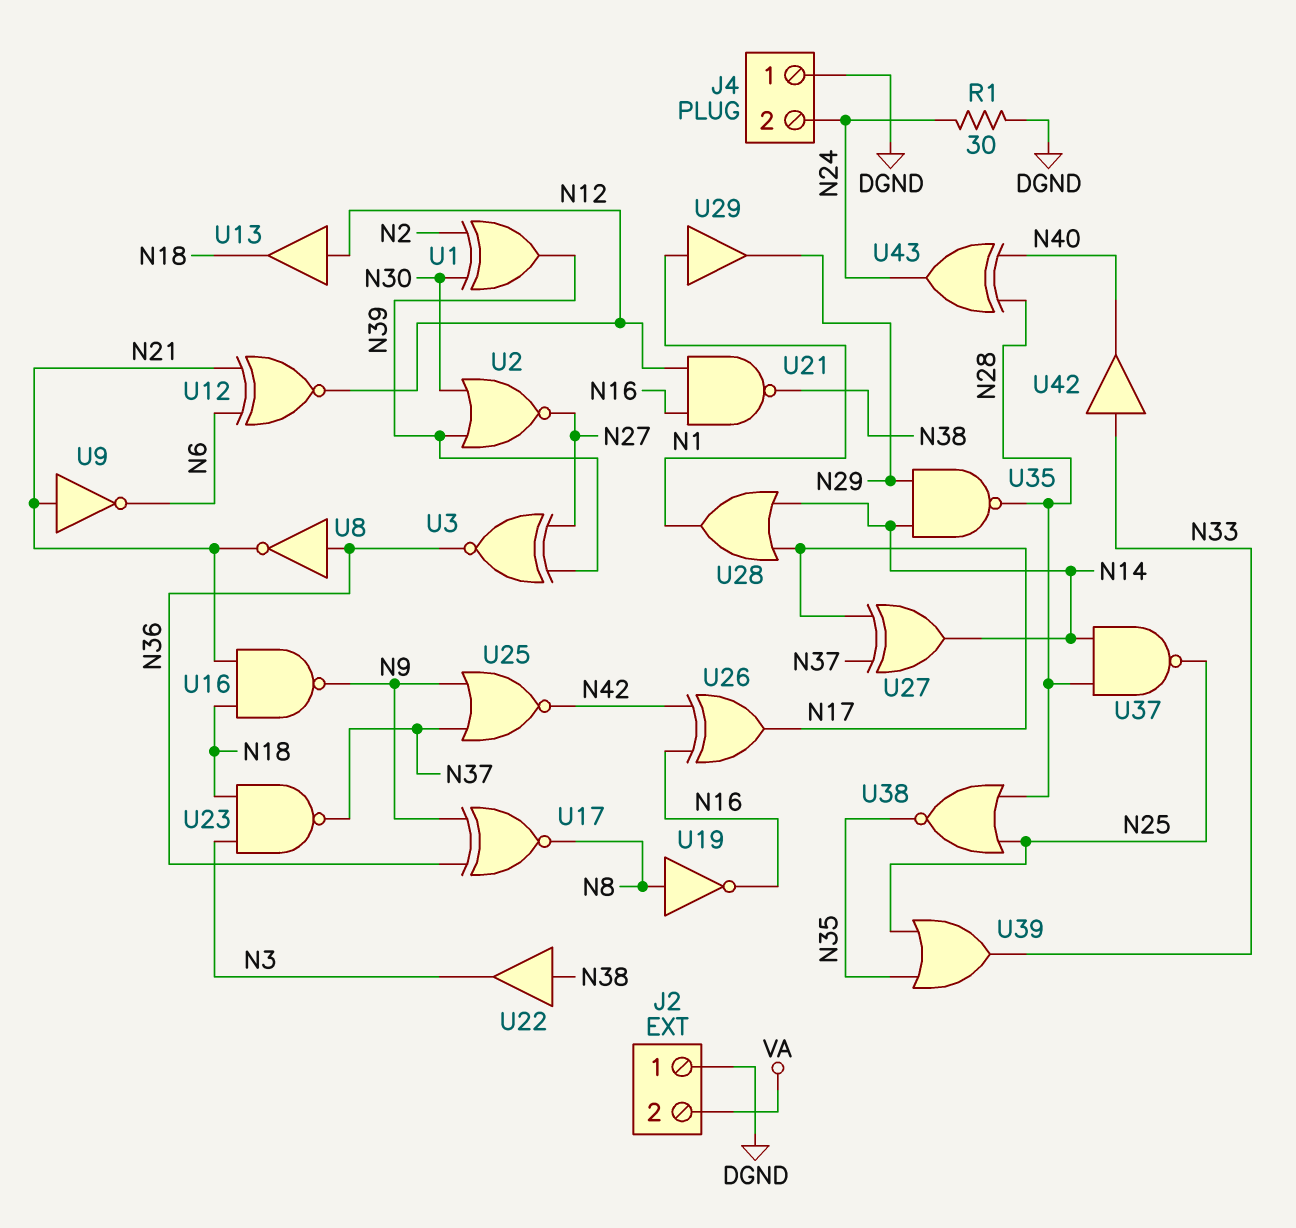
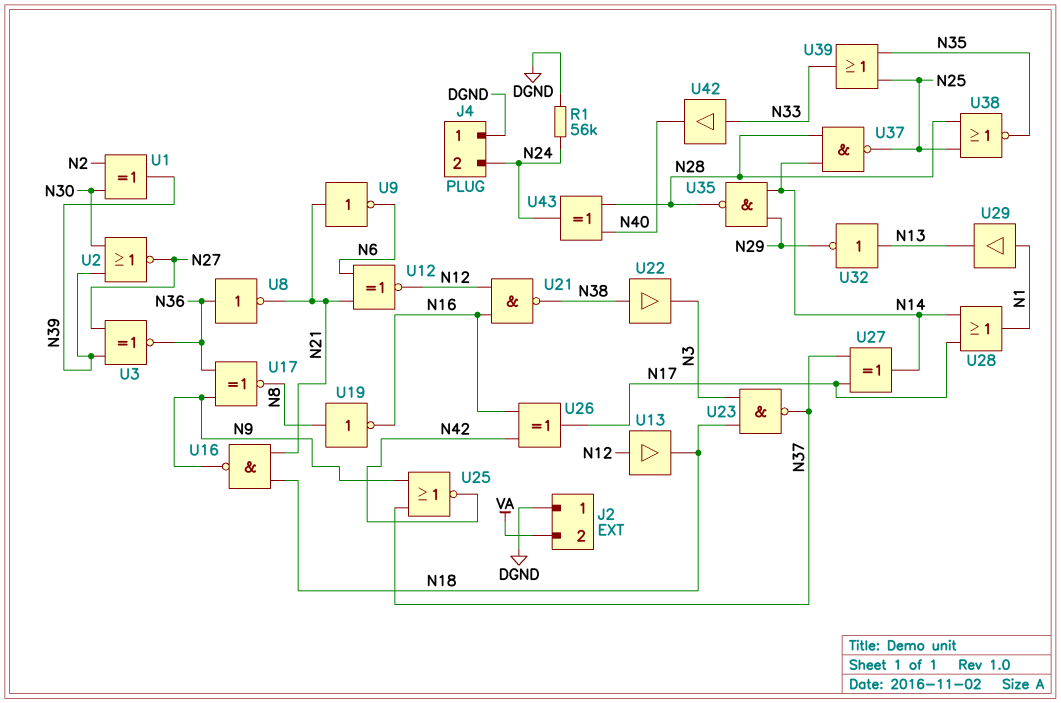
R1: 30 (DGND, N24) -> 56k (DGND, N24)
U29: buffer (in N1, out N29) -> buffer (in N1, out N13)
U32: none -> NOT (in N13, out N29)

